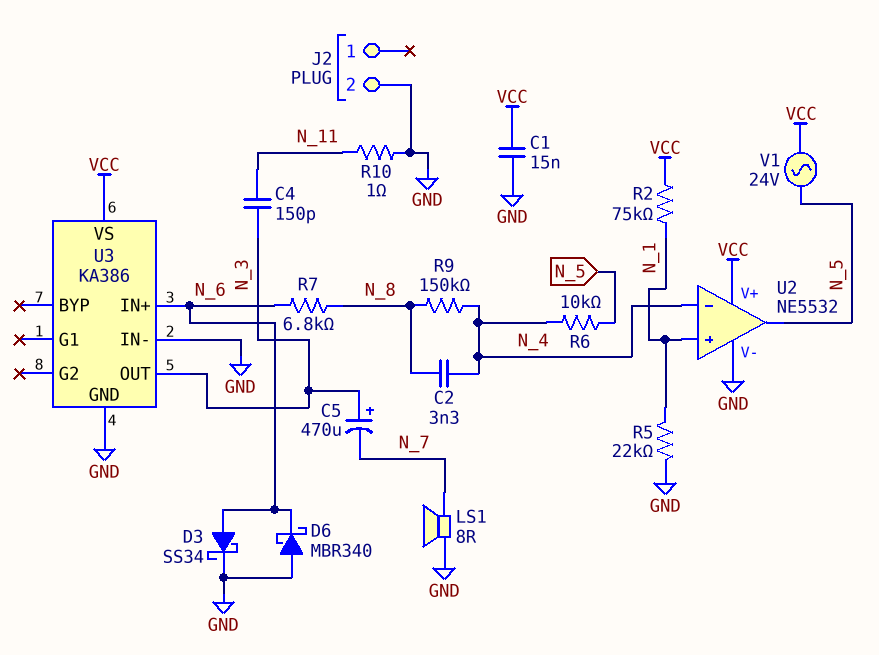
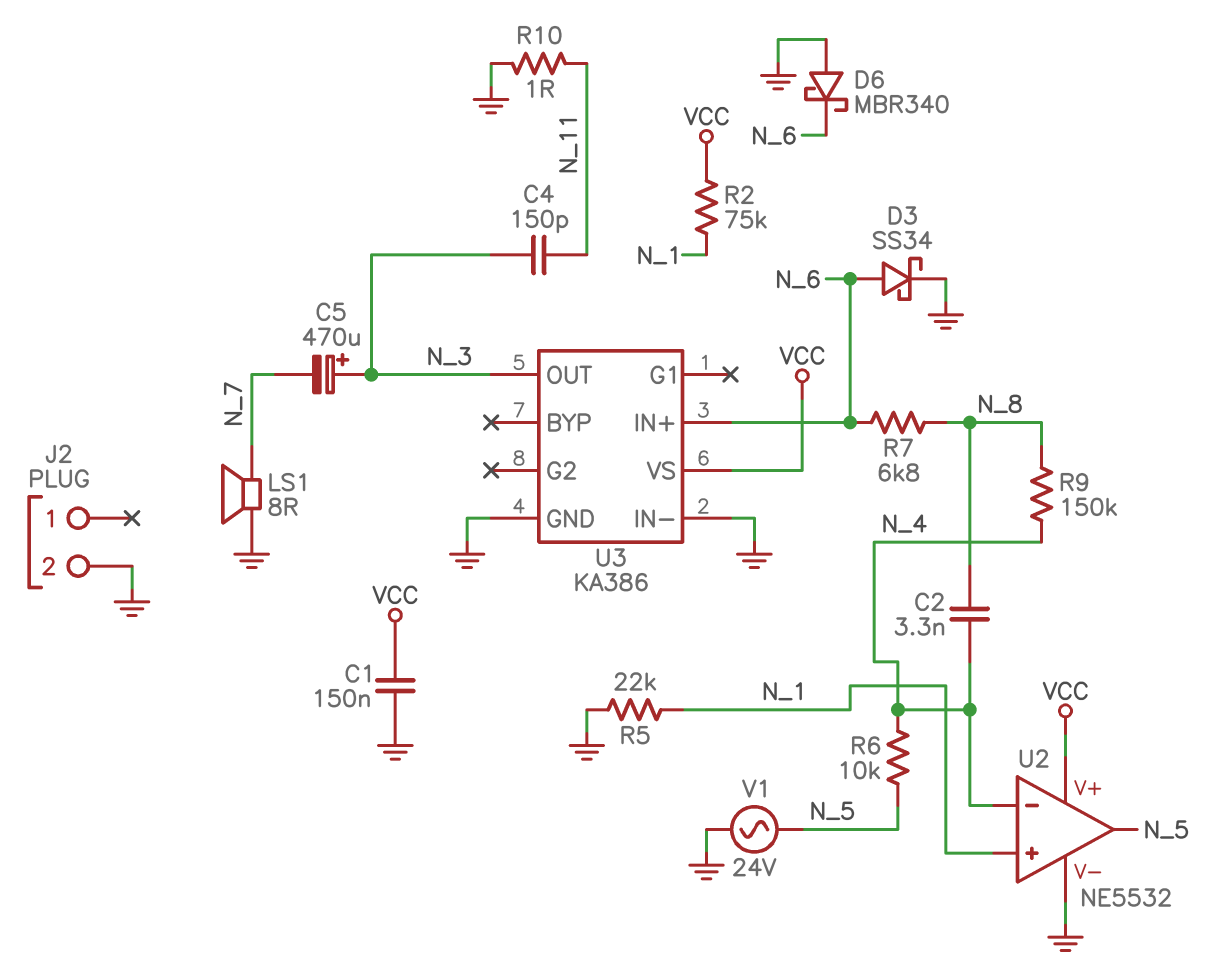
C1: 15nF (GND, VCC) -> 150nF (GND, VCC)
V1: AC 24V (N_5, VCC) -> AC 24V (GND, N_5)

